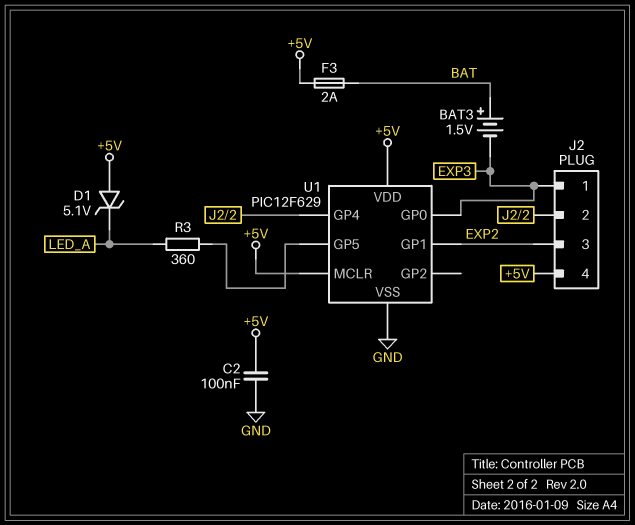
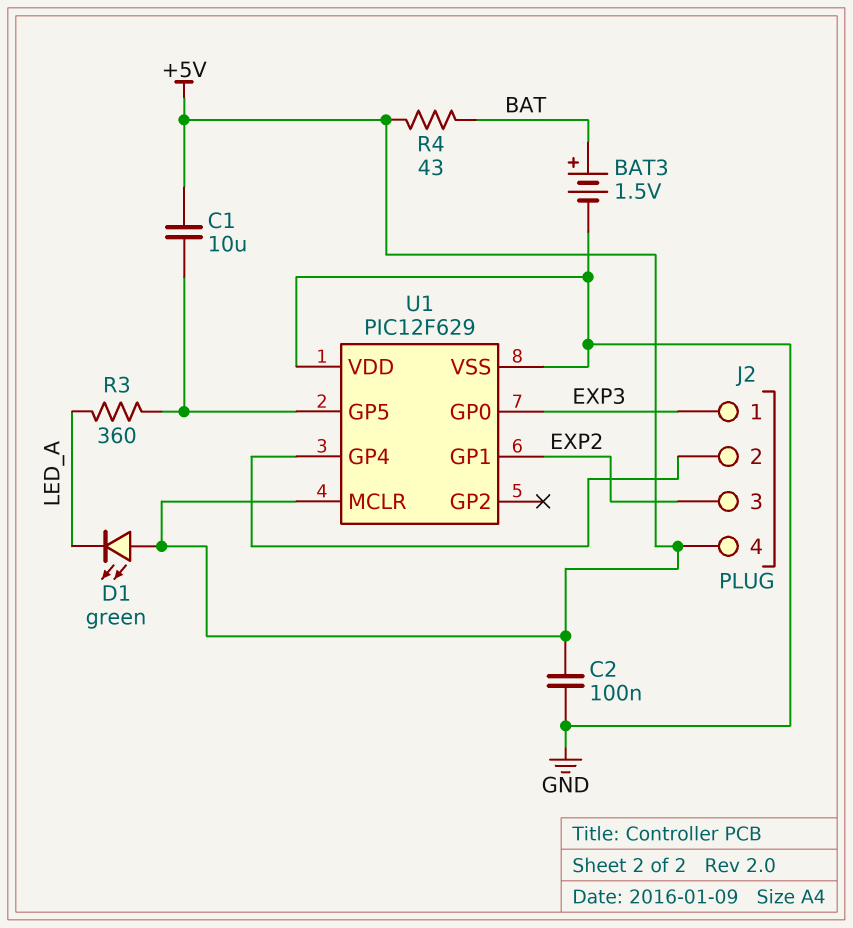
BAT3: 1.5V (plus BAT, minus EXP3) -> 1.5V (plus BAT, minus GND)
C1: none -> 10uF (+5V, U1/GP5)
D1: zener 5.1V (A +5V, K LED_A) -> LED green (A +5V, K LED_A)
F3: 2A (+5V, BAT) -> none
R4: none -> 43 (+5V, BAT)
U1 pin VDD: +5V -> GND

